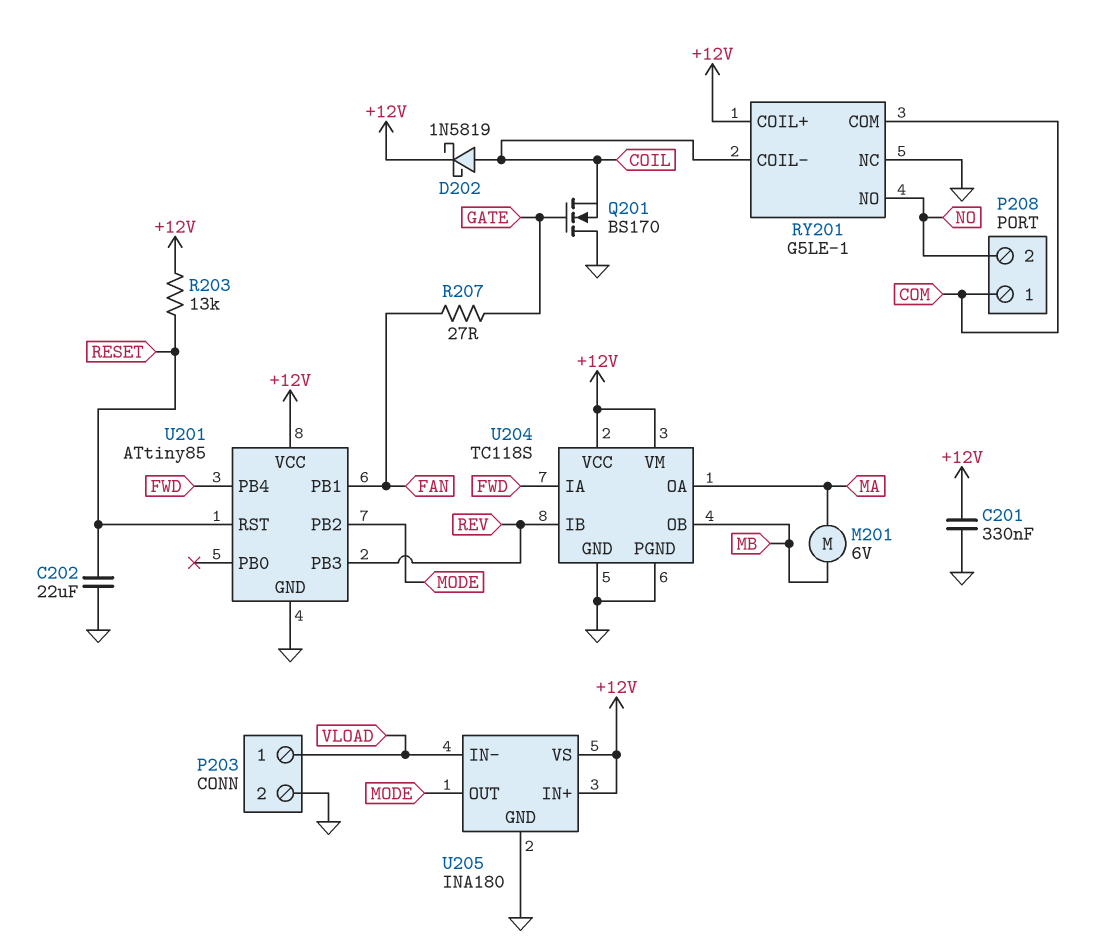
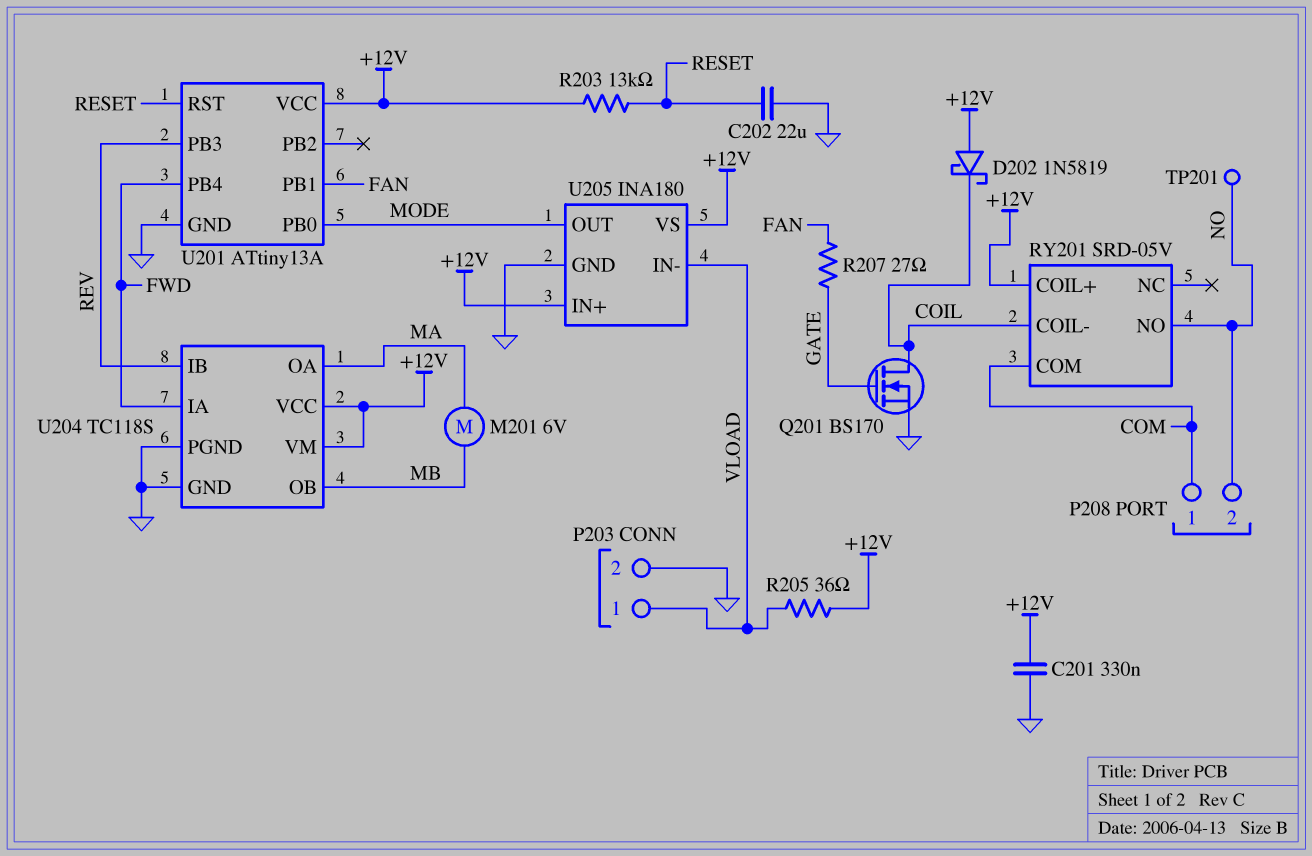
D202: schottky 1N5819 (A COIL, K +12V) -> schottky 1N5819 (A +12V, K COIL)
Q201: NMOS BS170 (G GATE, D GND, S COIL) -> NMOS BS170 (G GATE, D COIL, S GND)
R205: none -> 36 (+12V, VLOAD)
RY201: G5LE-1 -> SRD-05V
RY201 pin NC: GND -> none
TP201: none -> test point (NO)
U201: ATtiny85 -> ATtiny13A
U201 pin PB0: none -> MODE
U201 pin PB2: MODE -> none

